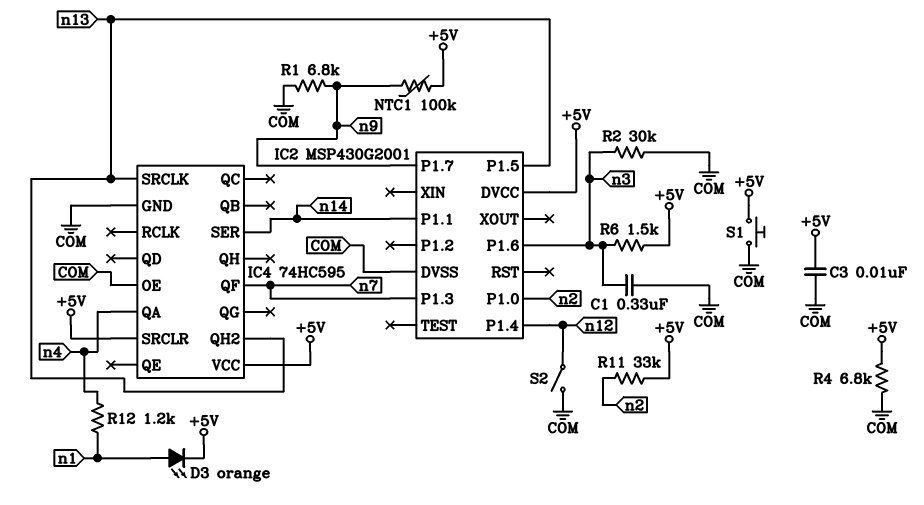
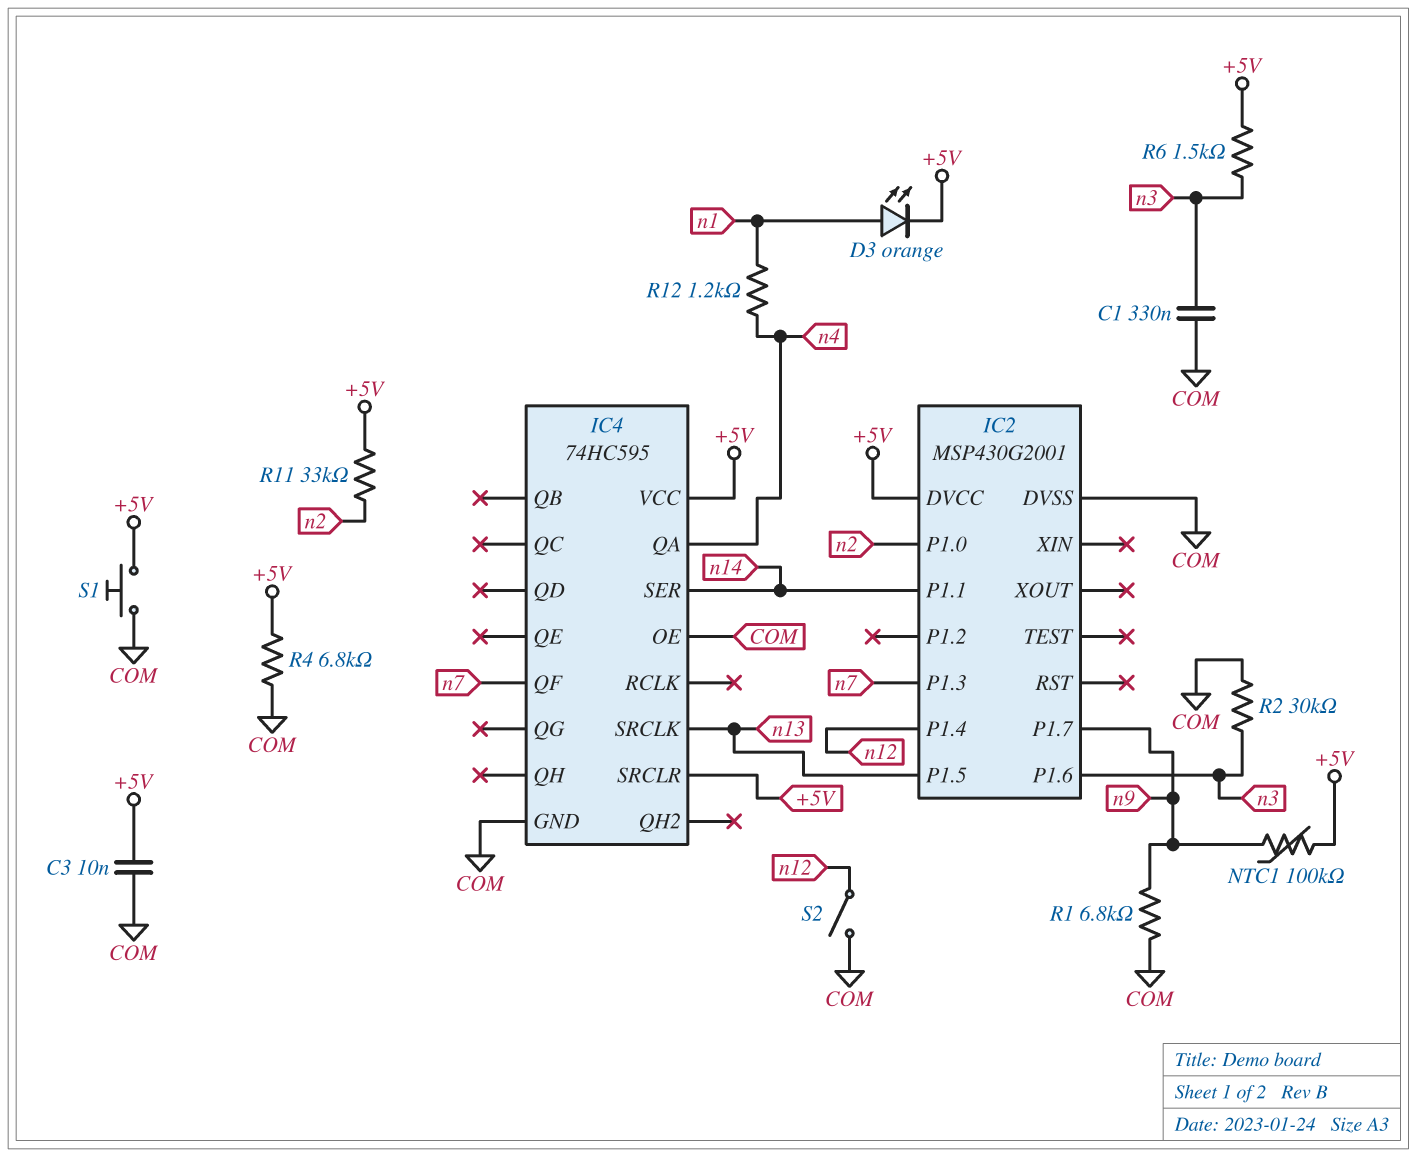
IC4 pin QH2: n13 -> none

